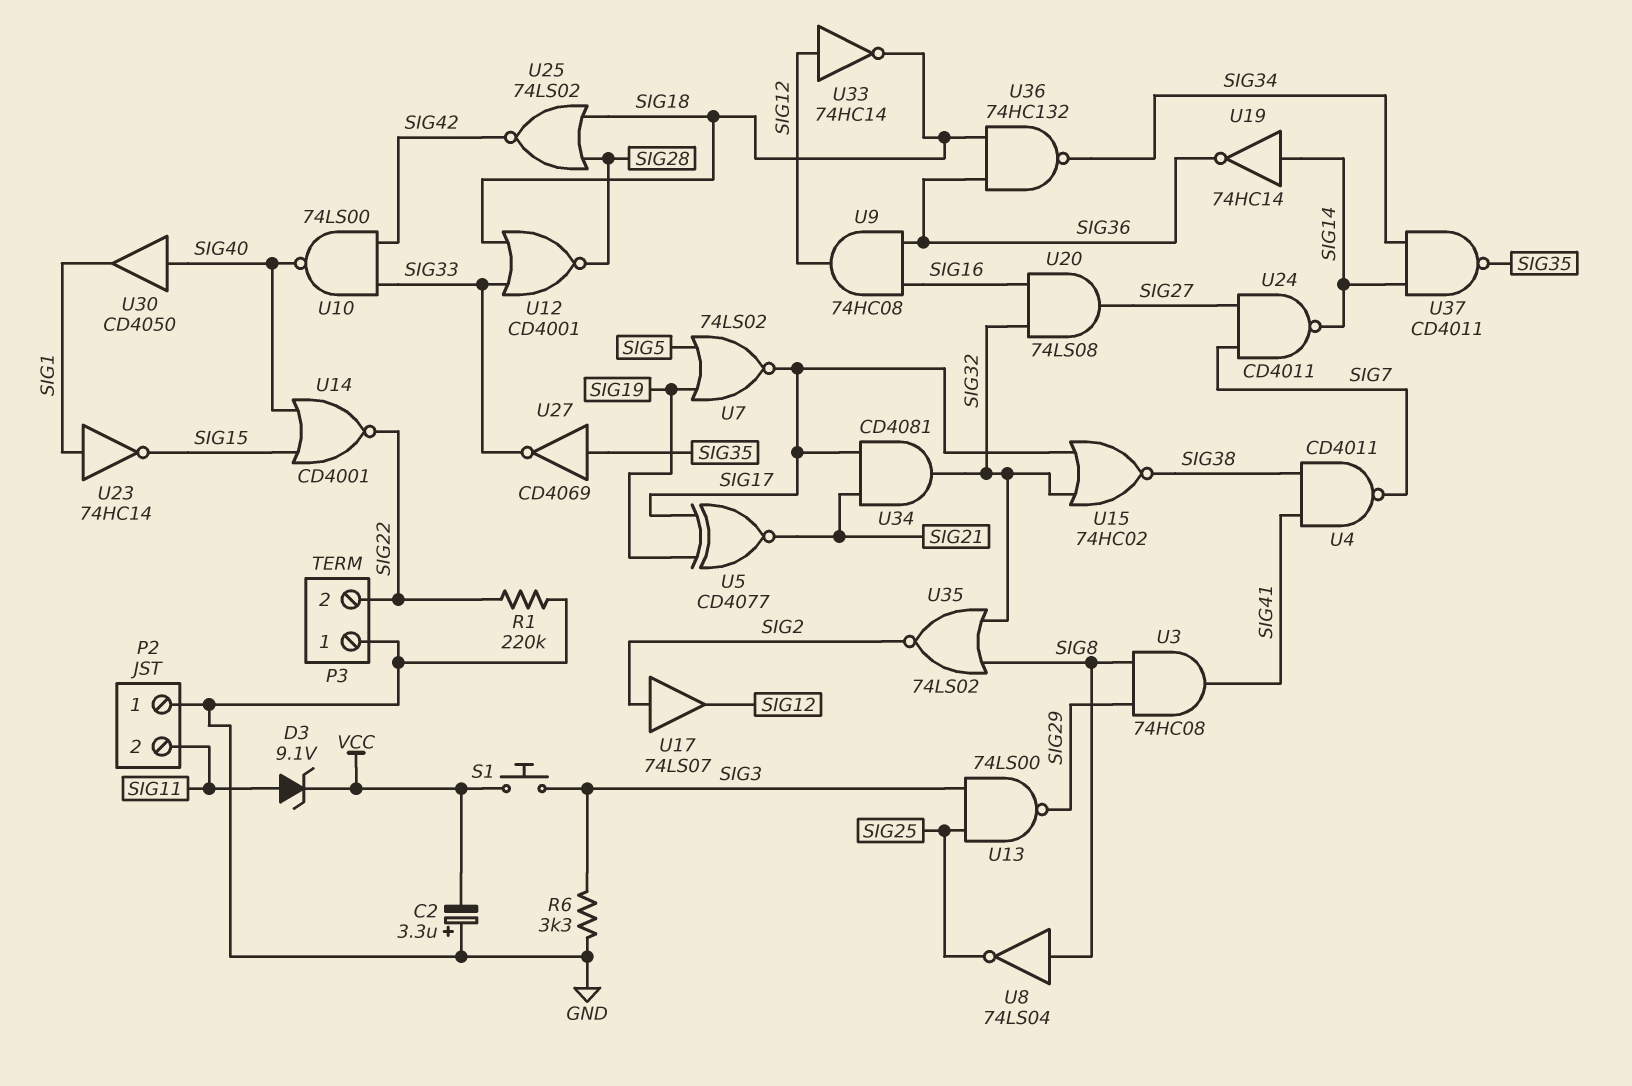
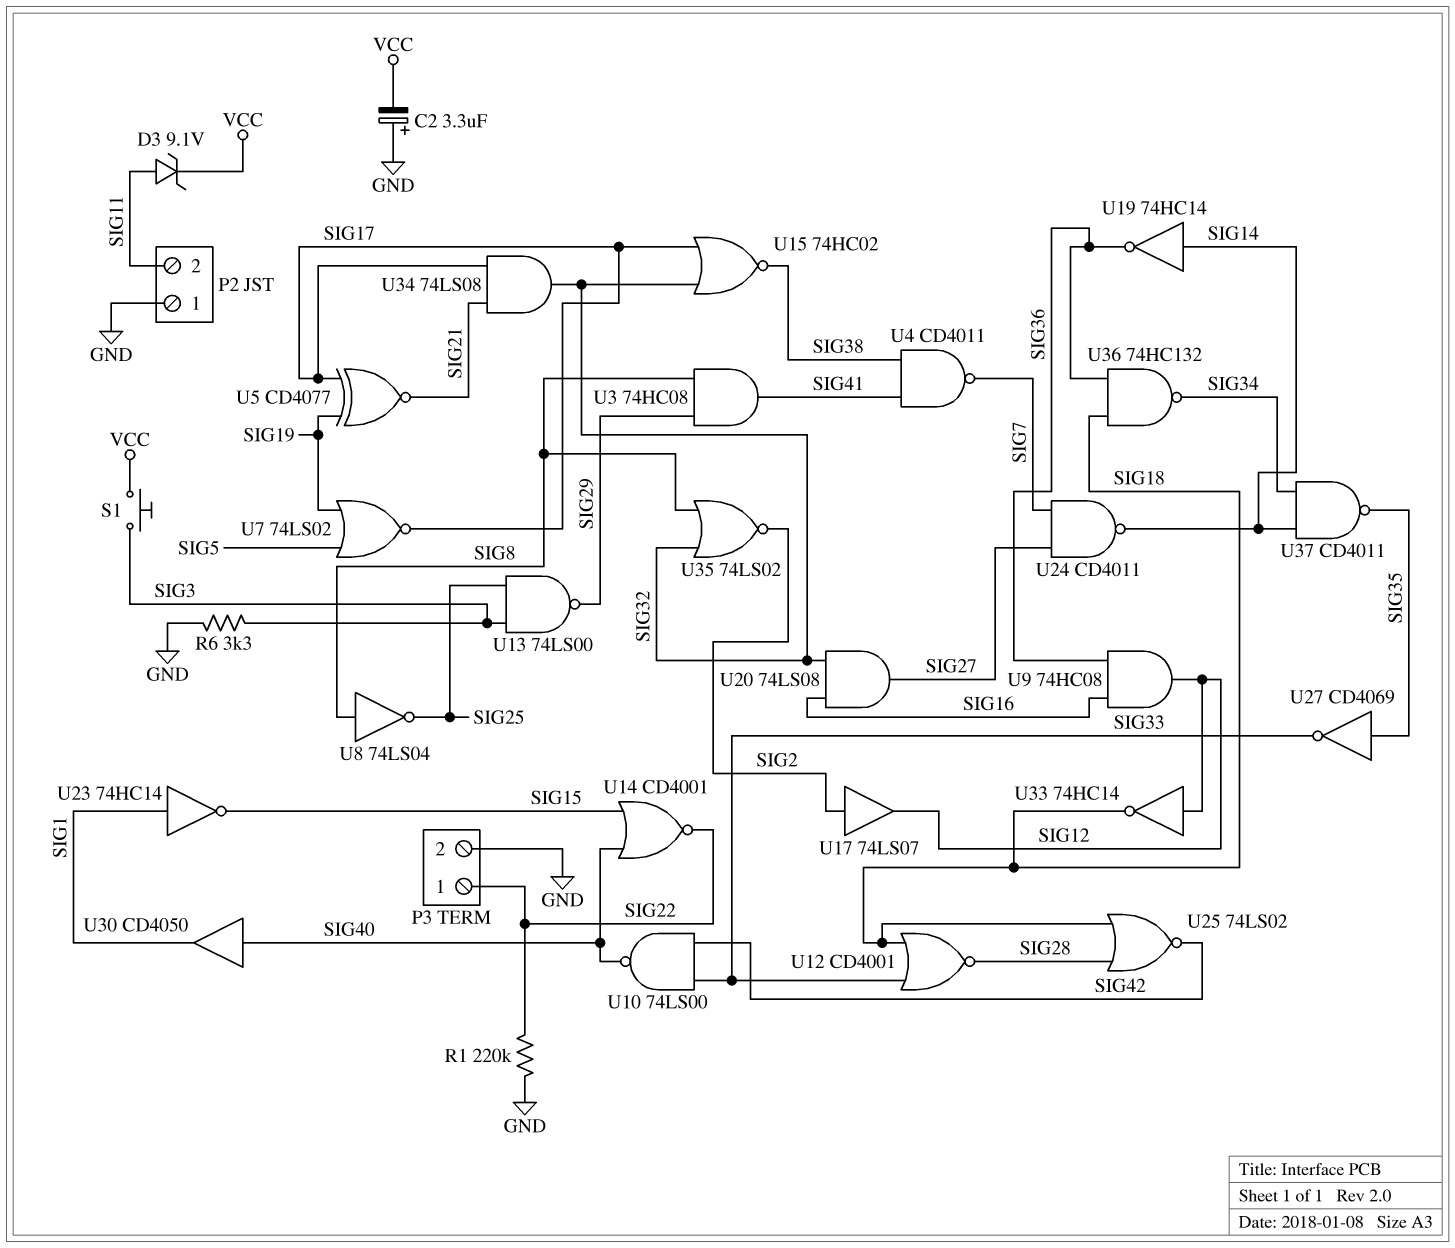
P3 pin 1: GND -> SIG22
P3 pin 2: SIG22 -> GND
U34: AND CD4081 (in SIG17, in SIG21, out SIG32) -> AND 74LS08 (in SIG17, in SIG21, out SIG32)

